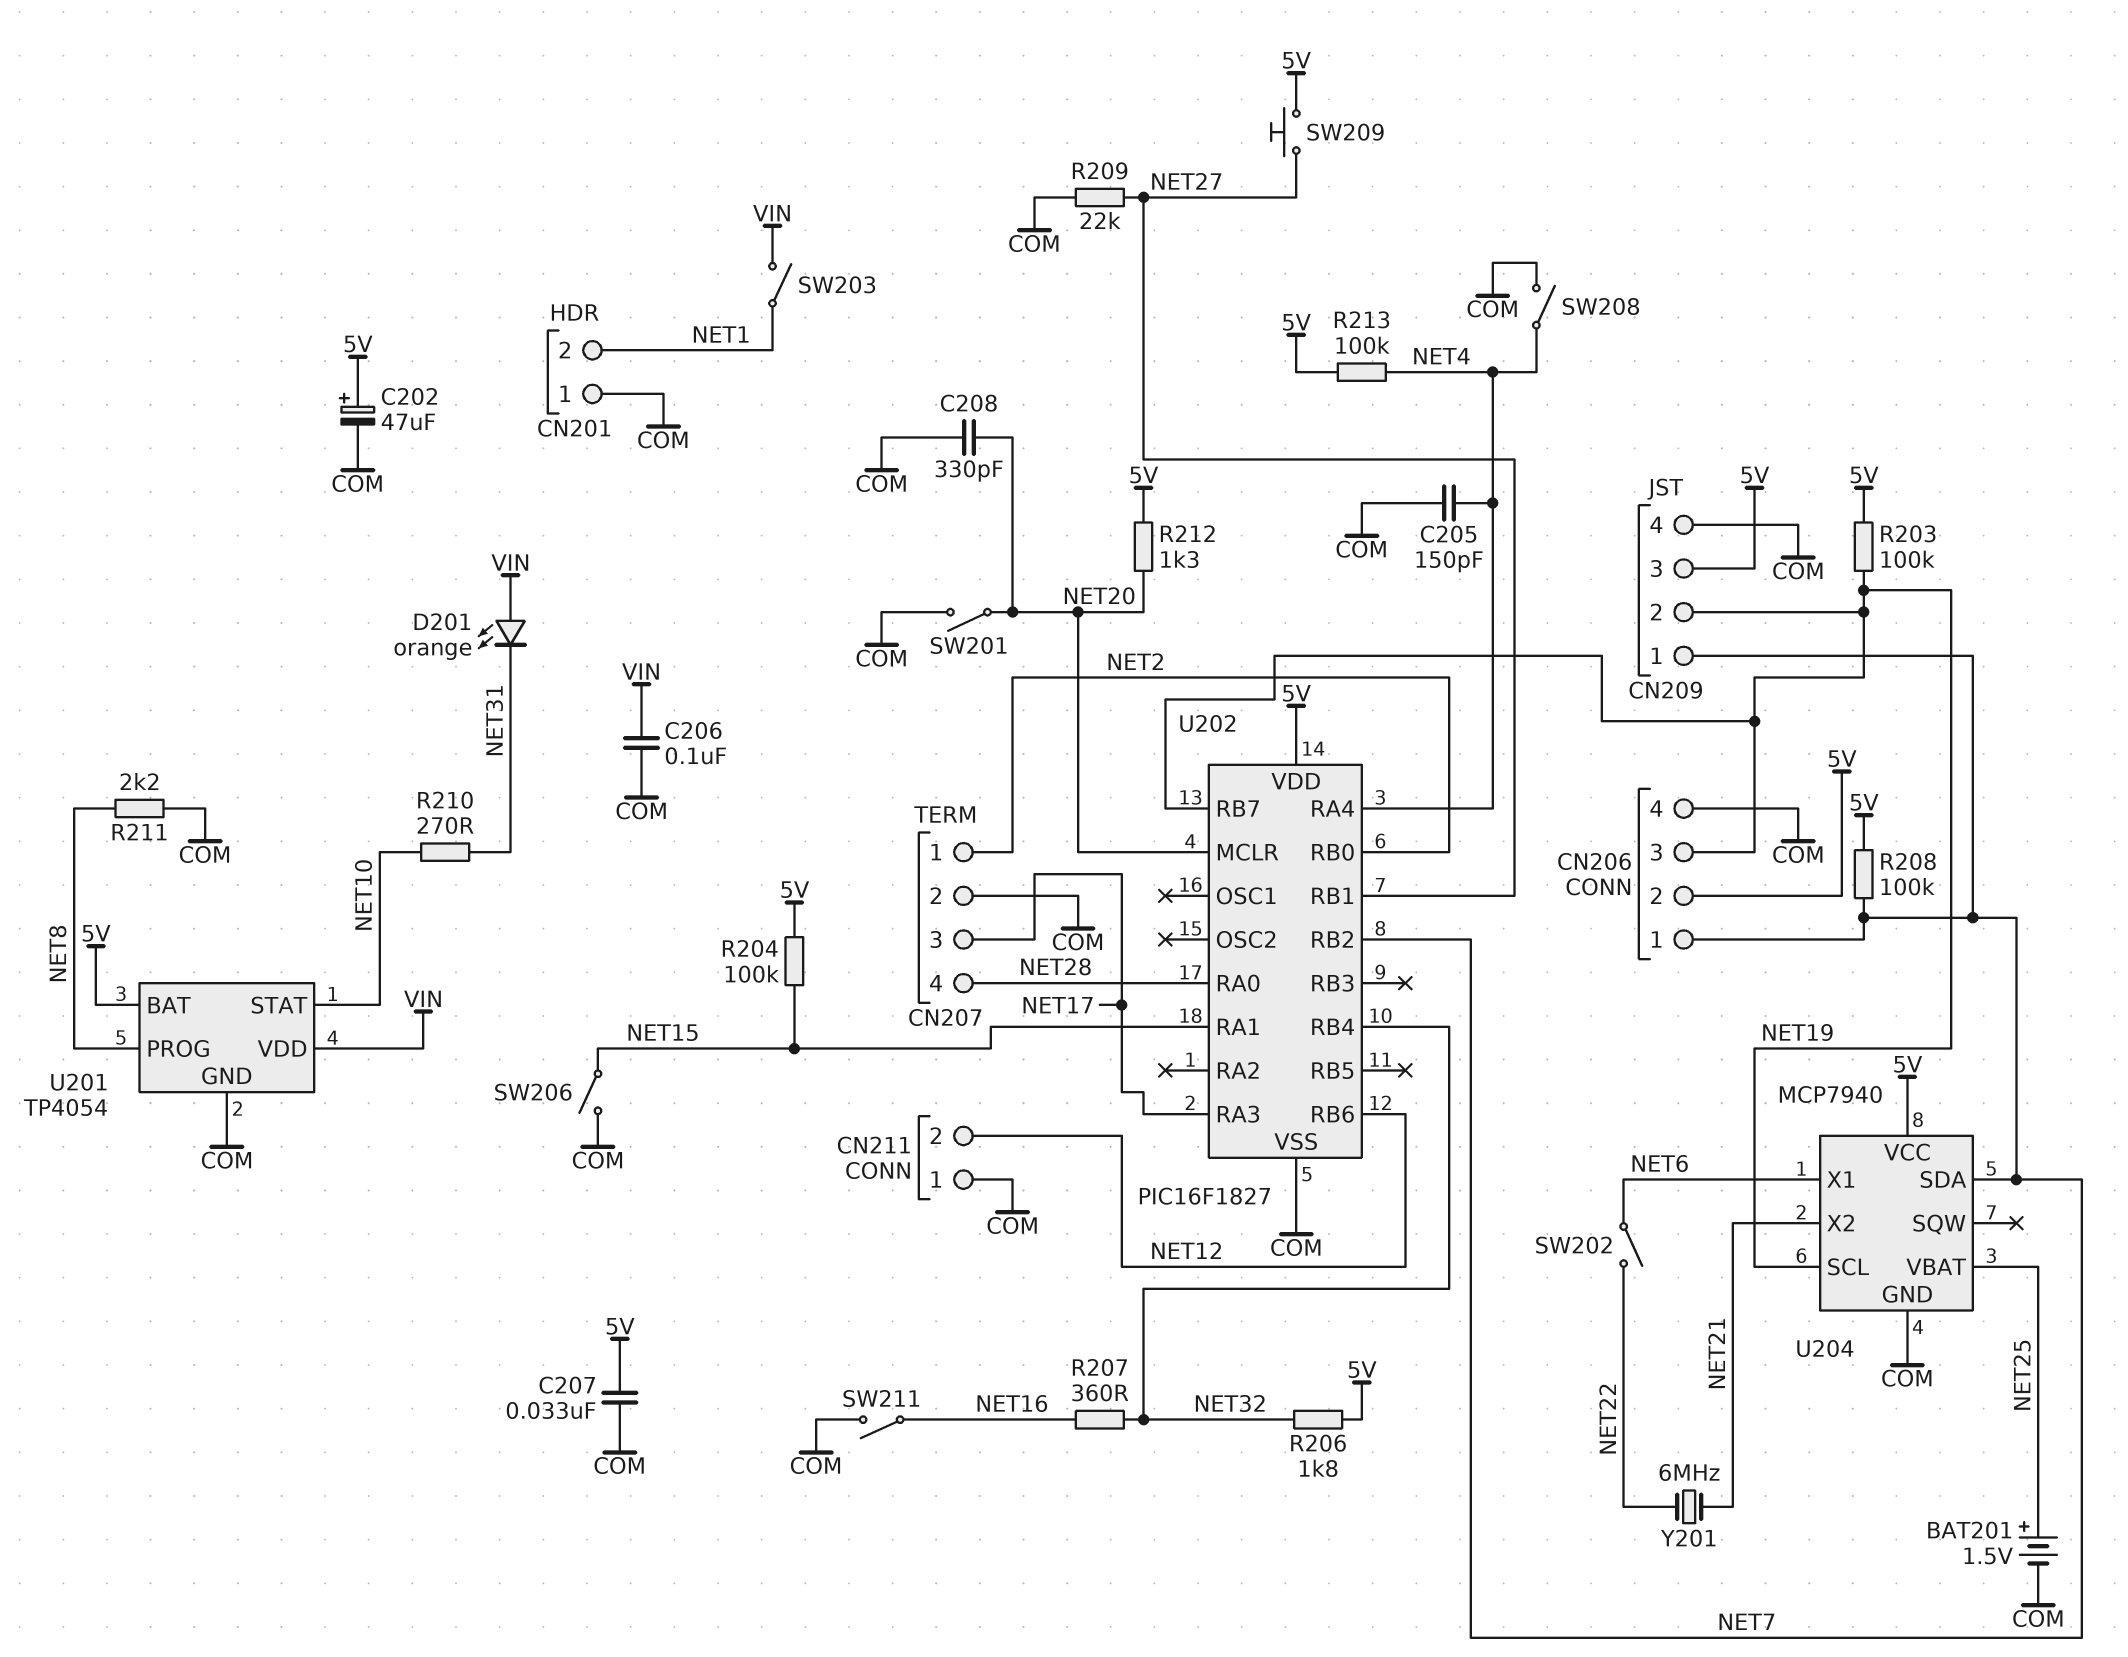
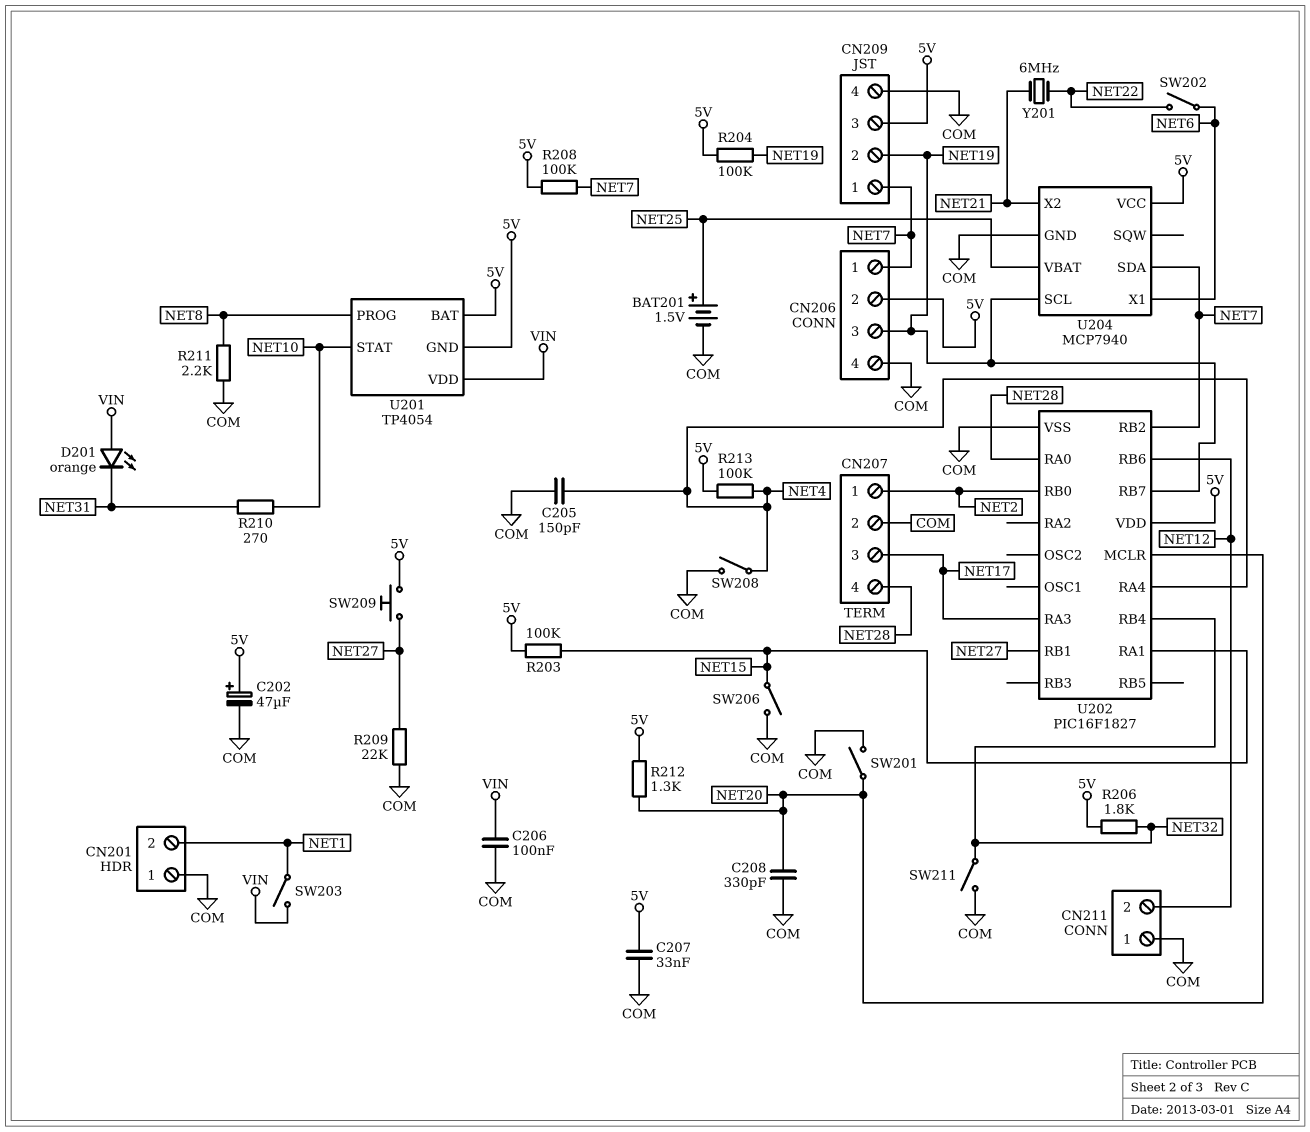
R203: 100k (5V, NET19) -> 100k (5V, NET15)
R204: 100k (5V, NET15) -> 100k (5V, NET19)
R207: 360 (NET16, NET32) -> none
SW211: switch (COM, NET16) -> switch (COM, NET32)
U201 pin GND: COM -> 5V

